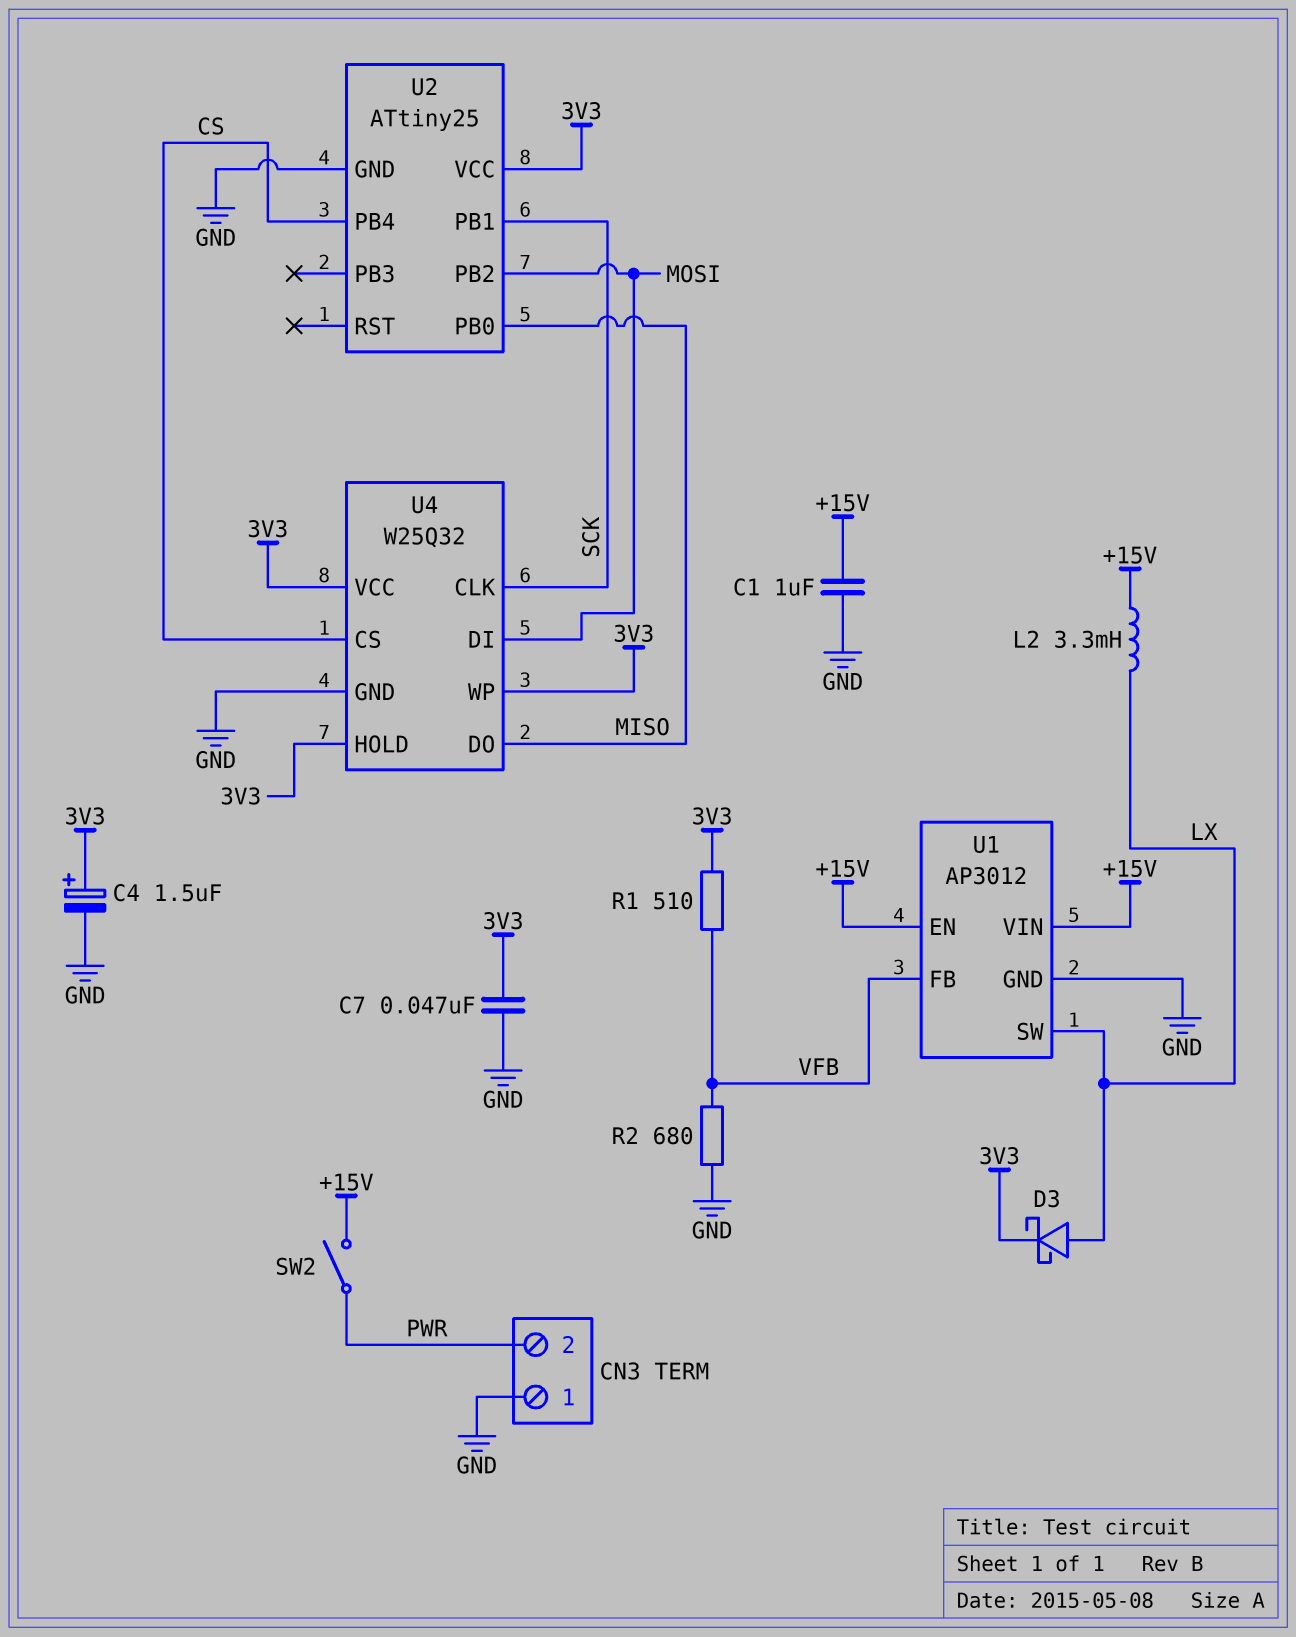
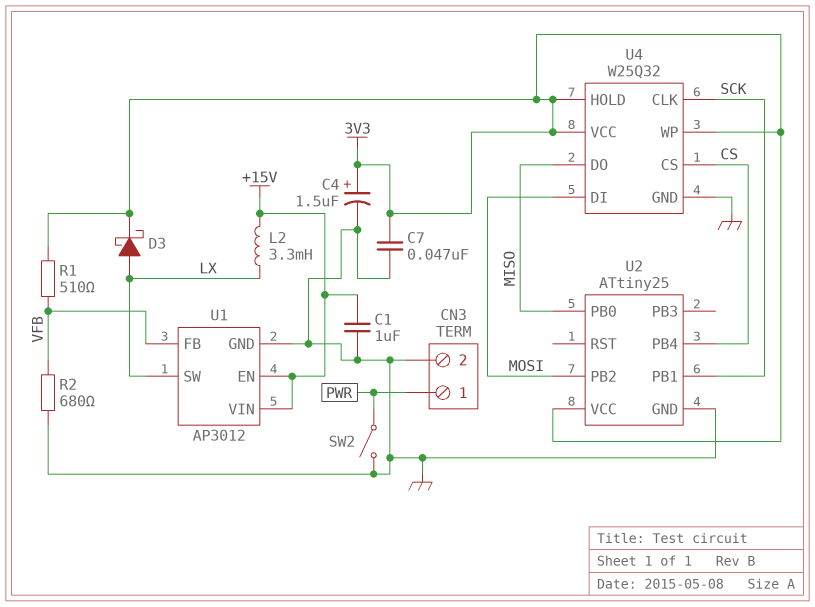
CN3 pin 1: GND -> PWR
CN3 pin 2: PWR -> GND
SW2: switch (+15V, PWR) -> switch (GND, PWR)

